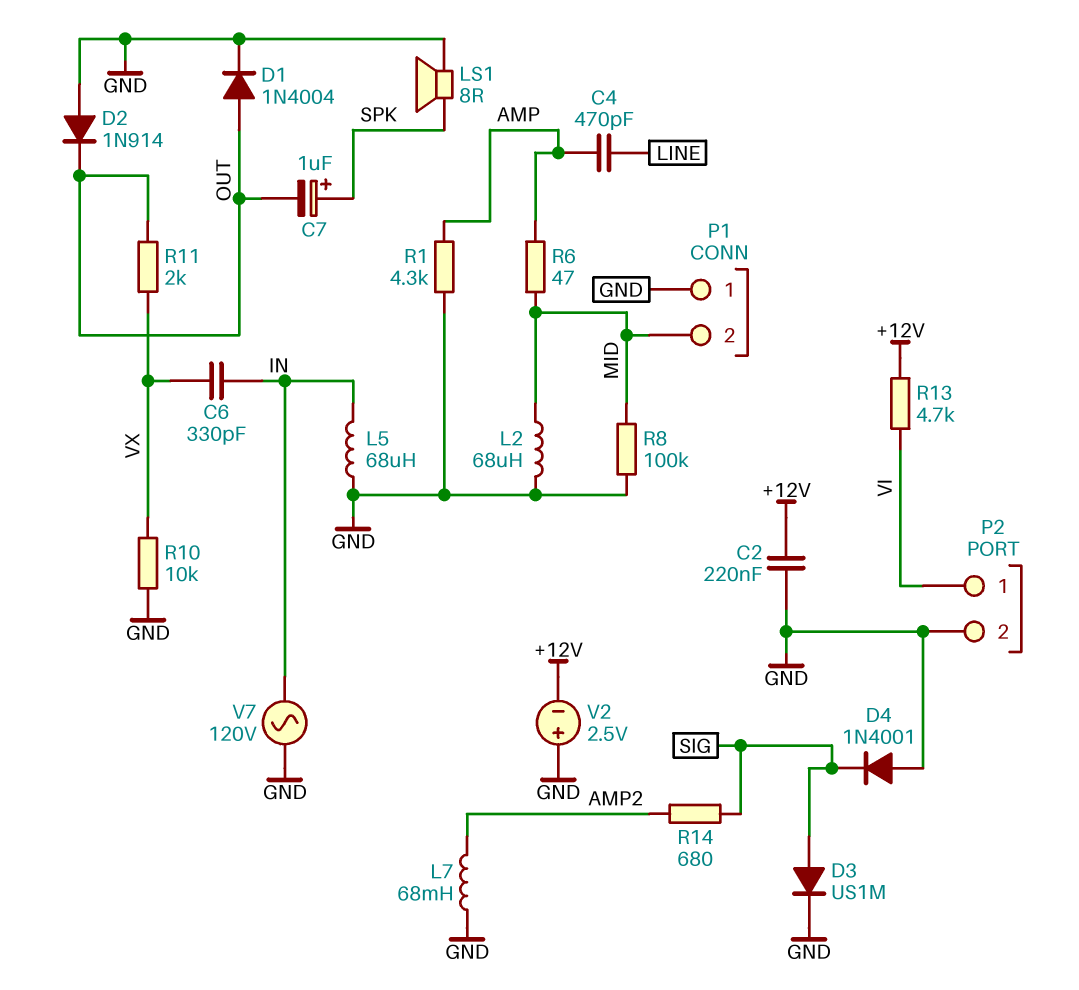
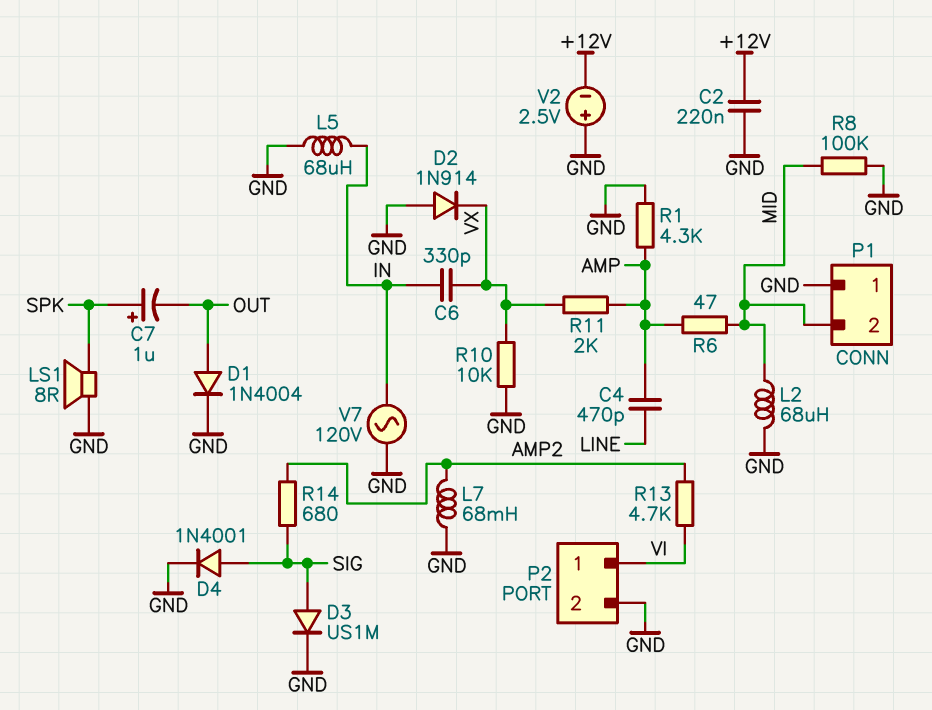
D2: diode 1N914 (A GND, K OUT) -> diode 1N914 (A GND, K VX)
D4: diode 1N4001 (A GND, K SIG) -> diode 1N4001 (A SIG, K GND)
R11: 2k (OUT, VX) -> 2k (AMP, VX)
R13: 4.7k (+12V, VI) -> 4.7k (AMP2, VI)

